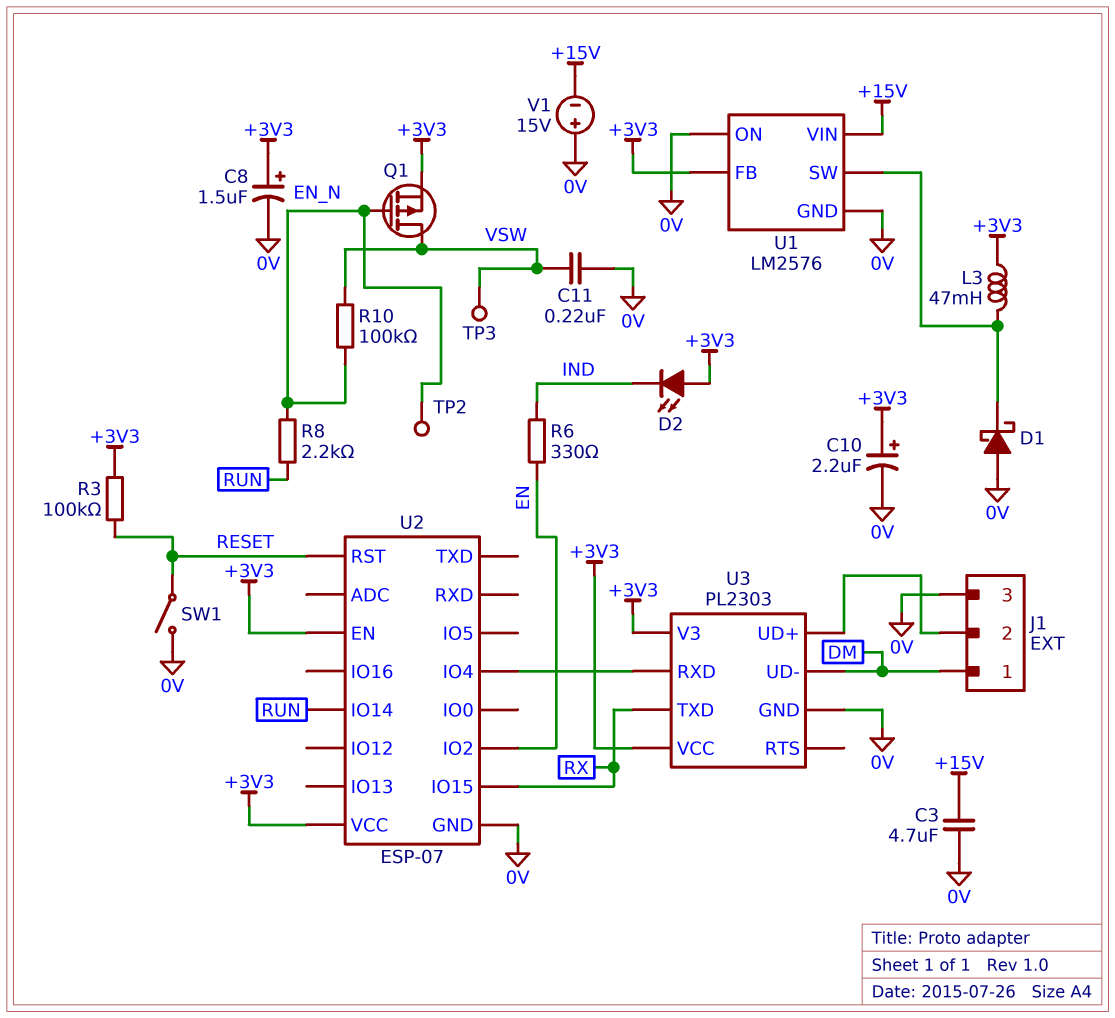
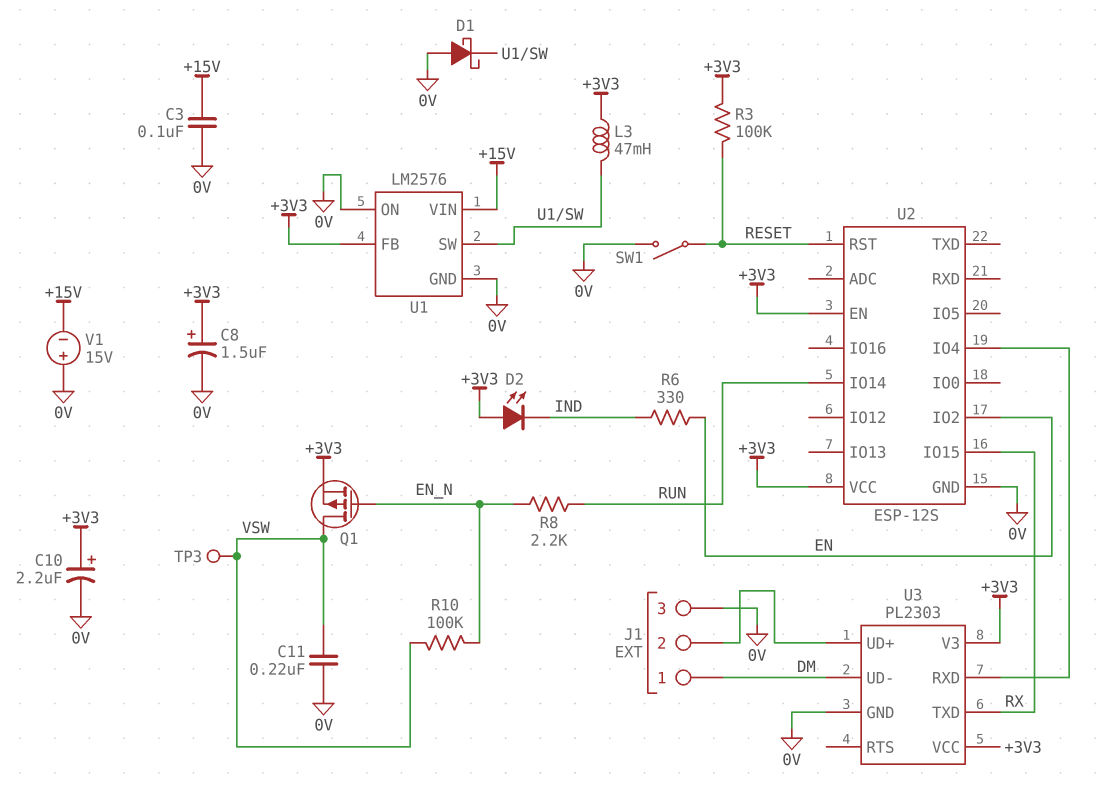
C3: 4.7uF (+15V, 0V) -> 100nF (+15V, 0V)
TP2: test point (EN_N) -> none
U2: ESP-07 -> ESP-12S

